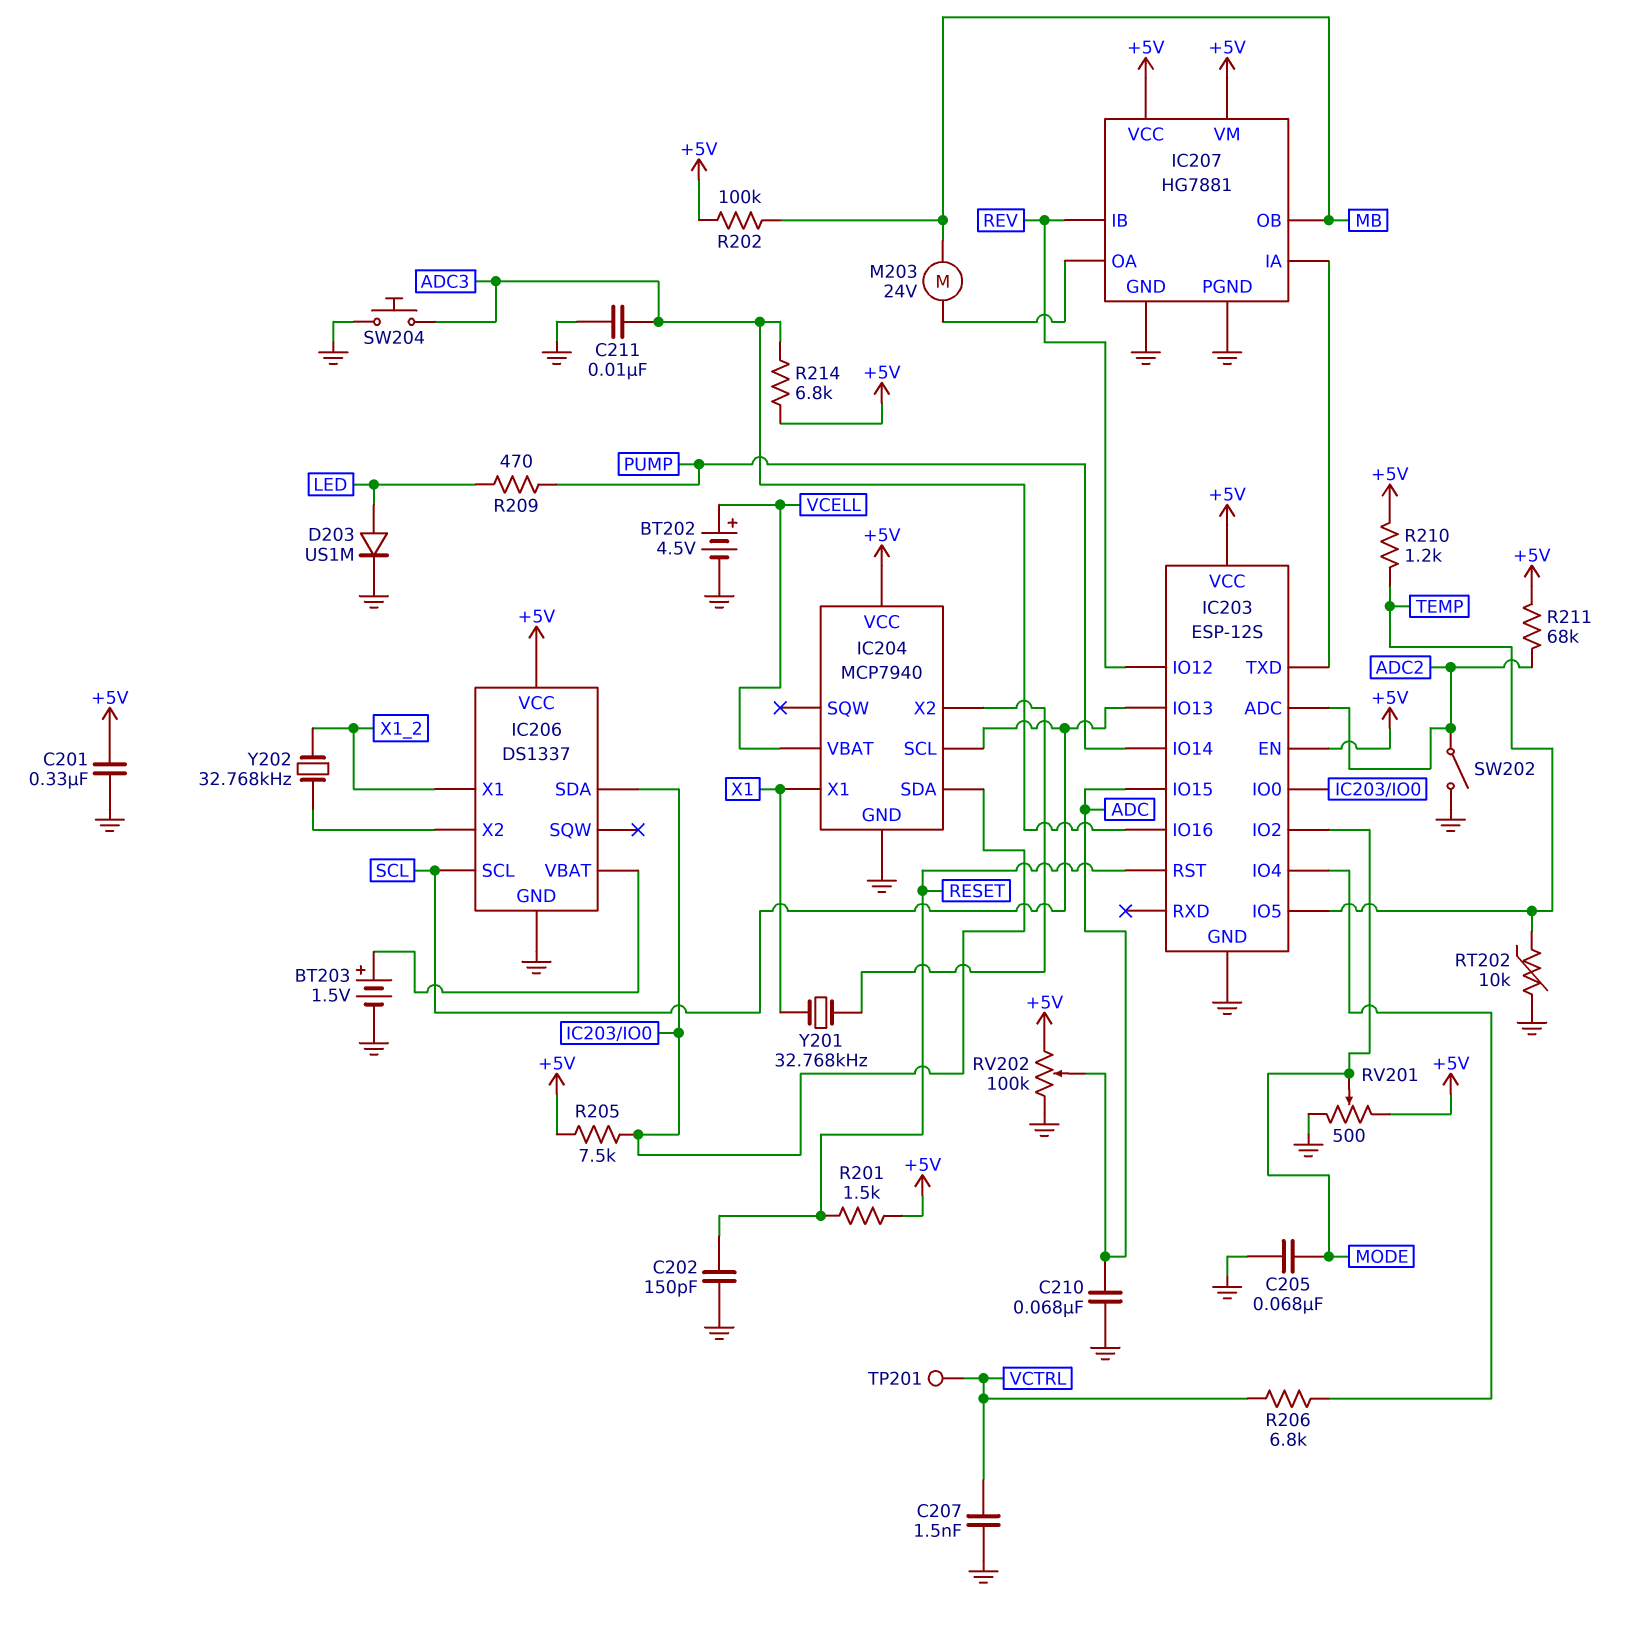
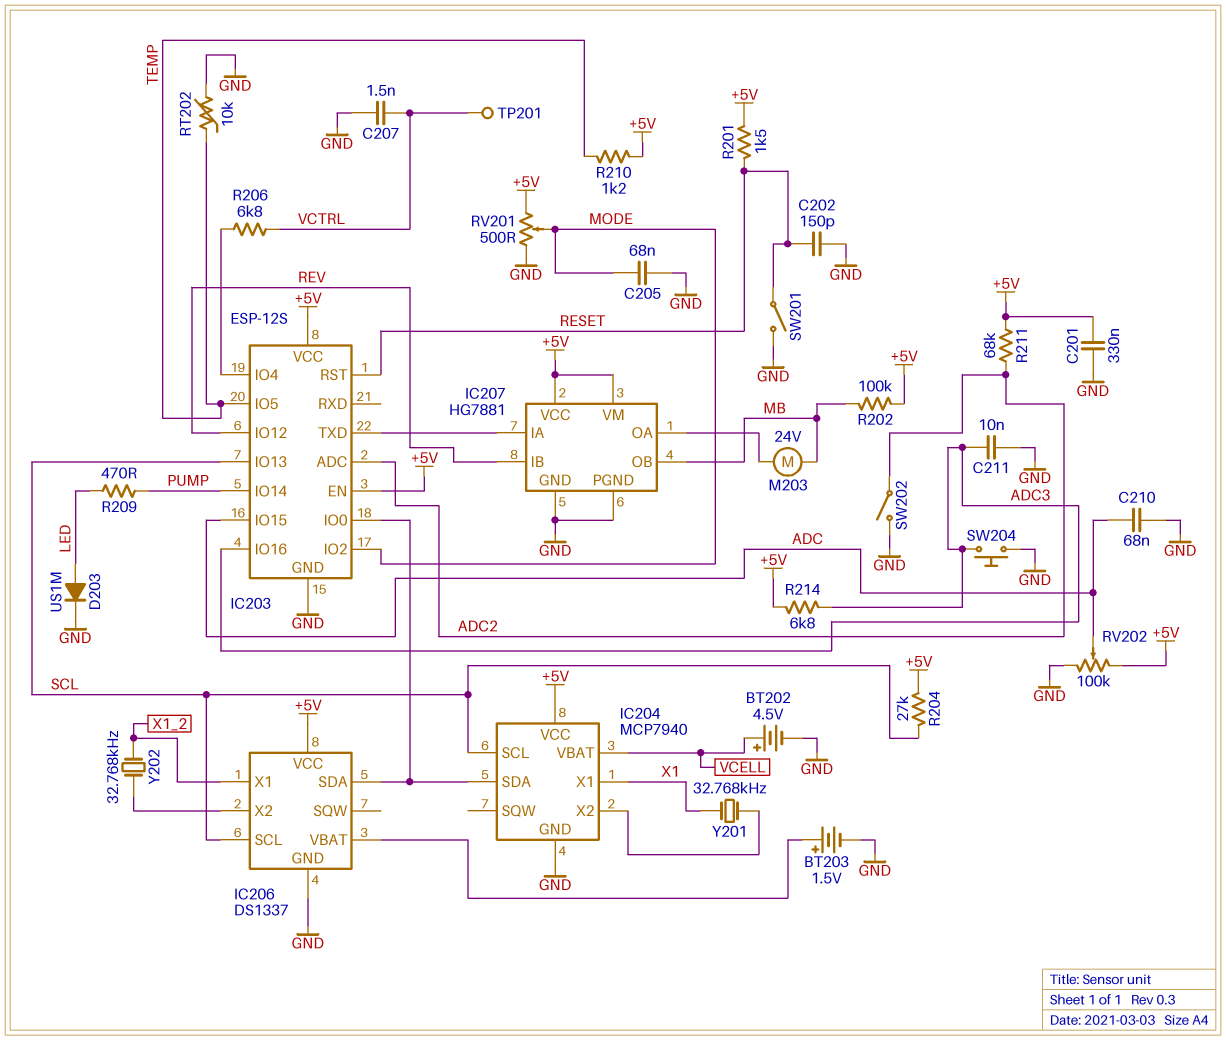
R204: none -> 27k (+5V, SCL)
R205: 7.5k (+5V, IC203/IO0) -> none
SW201: none -> switch (GND, RESET)

